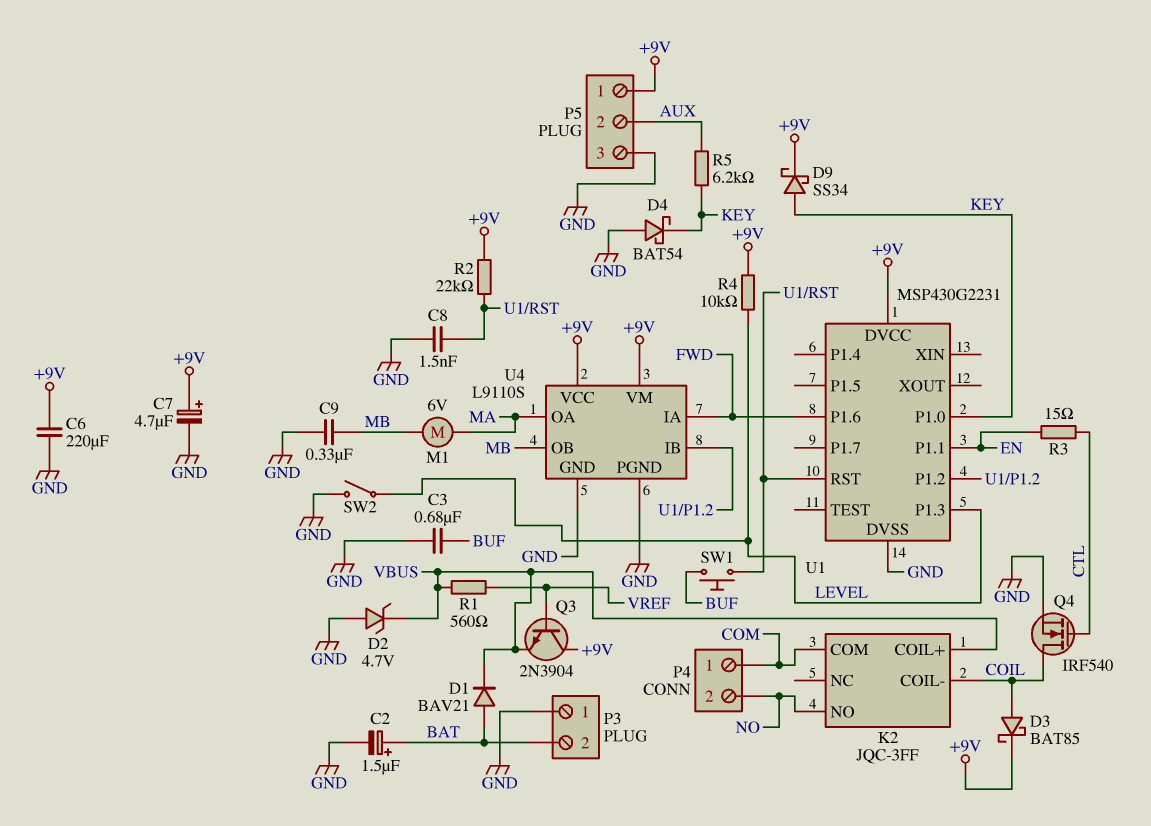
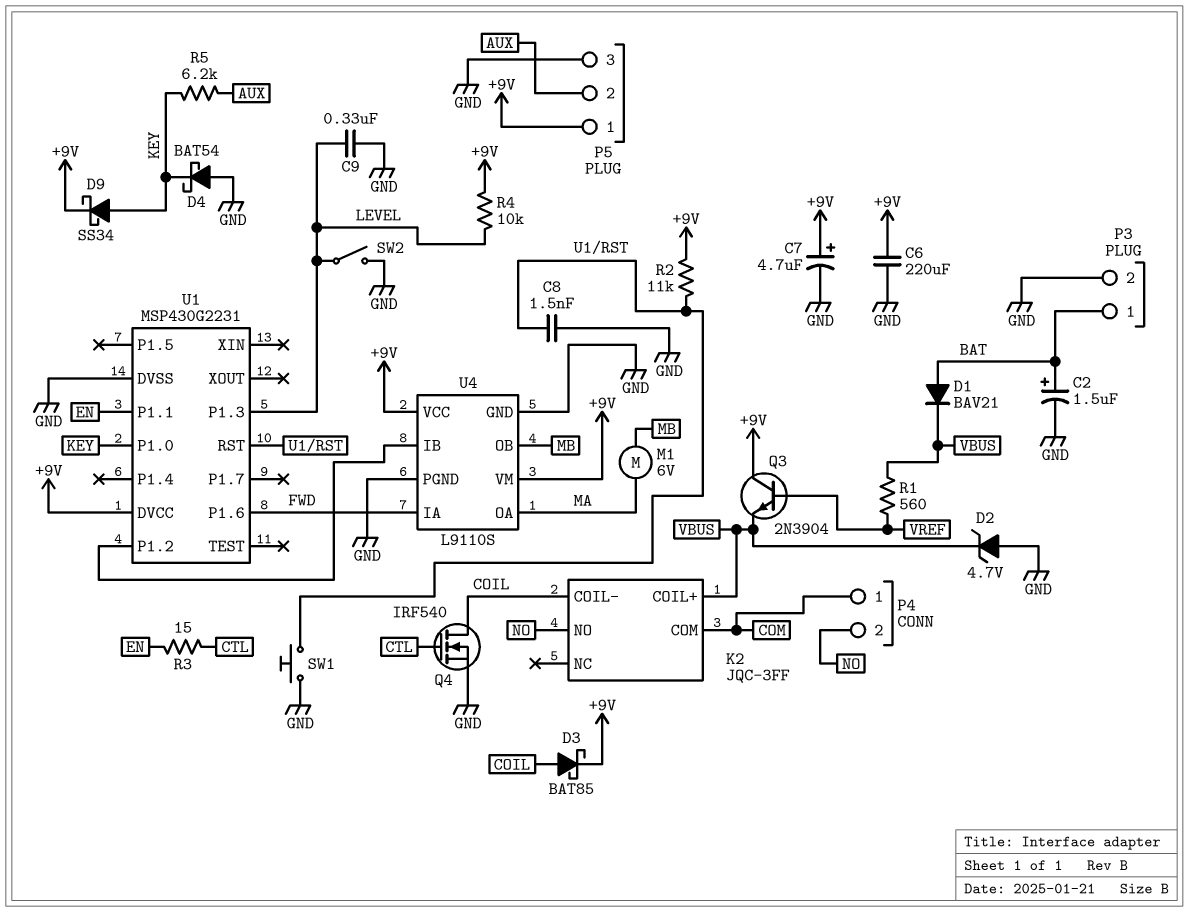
C3: 680nF (BUF, GND) -> none
C9: 330nF (GND, MB) -> 330nF (GND, LEVEL)
P3 pin 1: GND -> BAT
P3 pin 2: BAT -> GND
R2: 22k (+9V, U1/RST) -> 11k (+9V, U1/RST)
SW1: button (BUF, U1/RST) -> button (GND, U1/RST)

